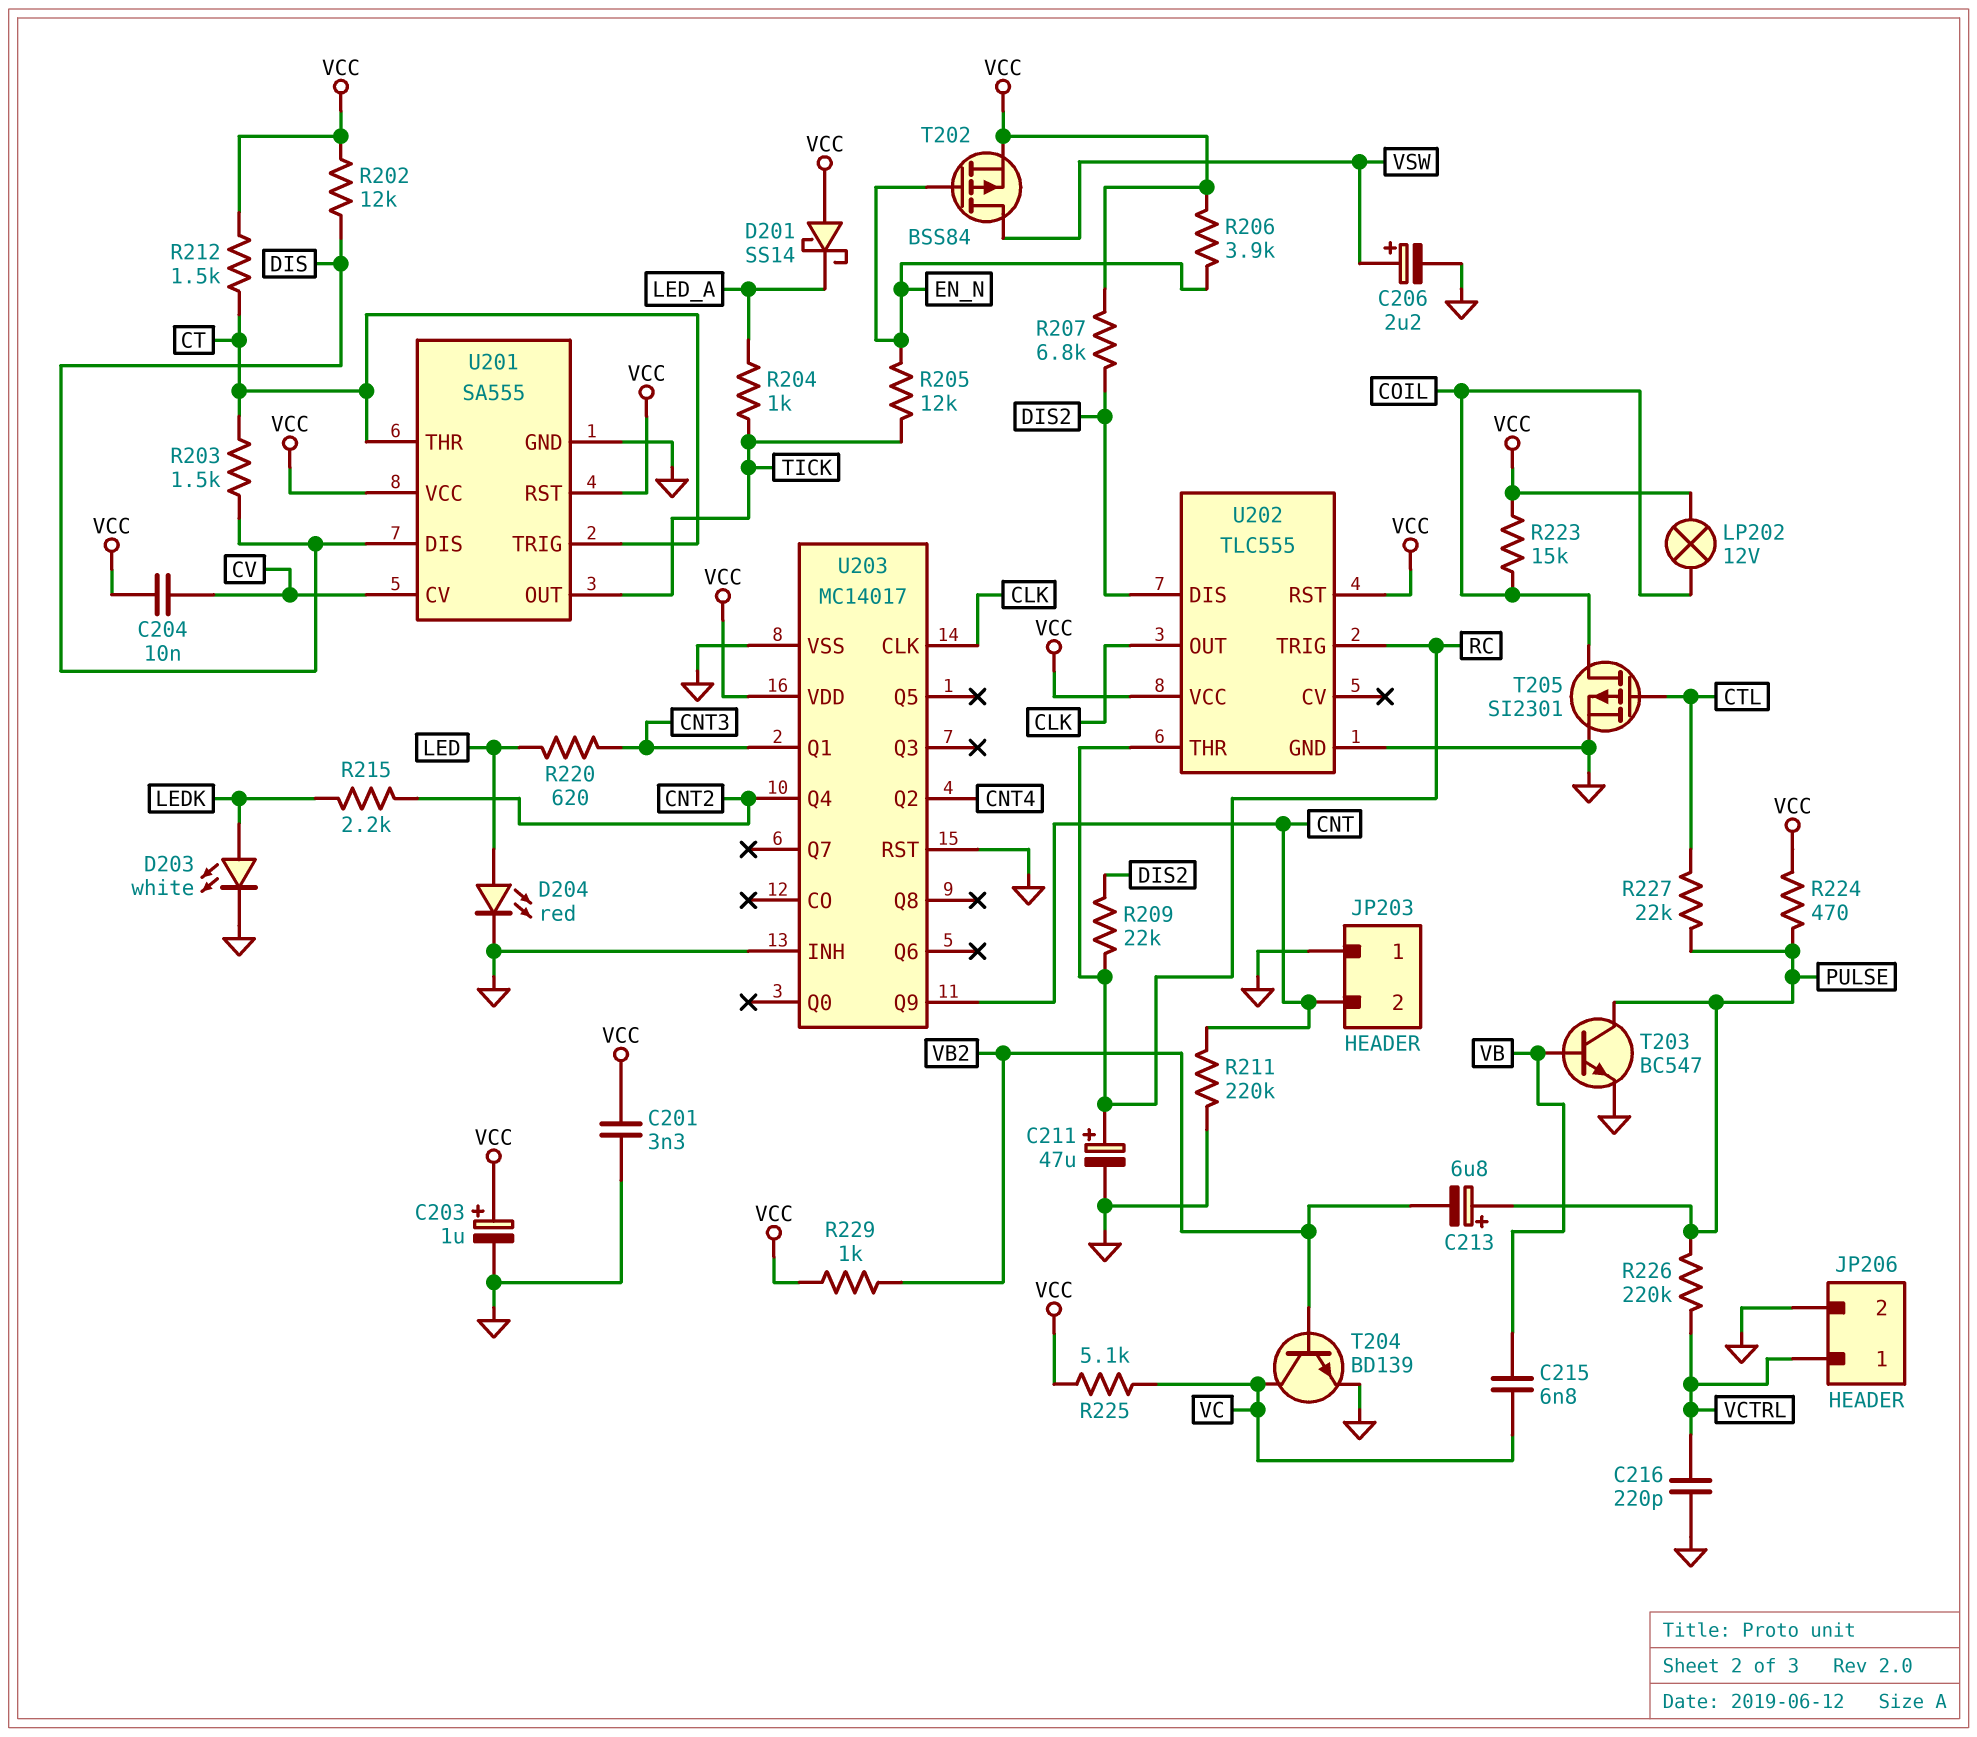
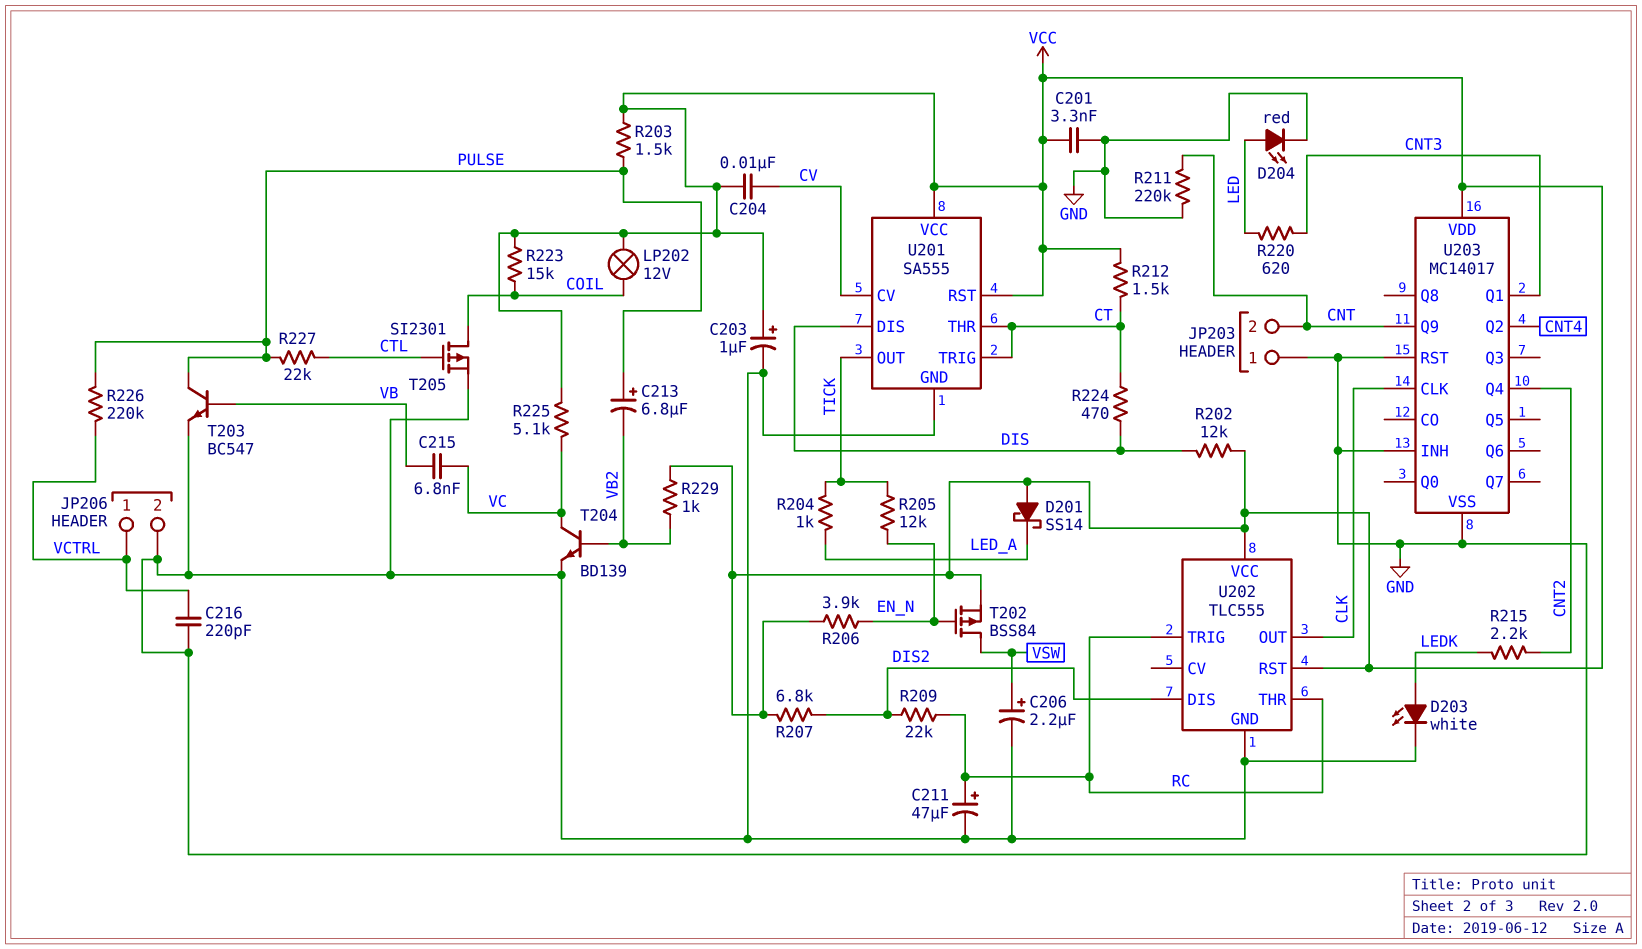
R203: 1.5k (CT, DIS) -> 1.5k (PULSE, VCC)
R224: 470 (PULSE, VCC) -> 470 (CT, DIS)

